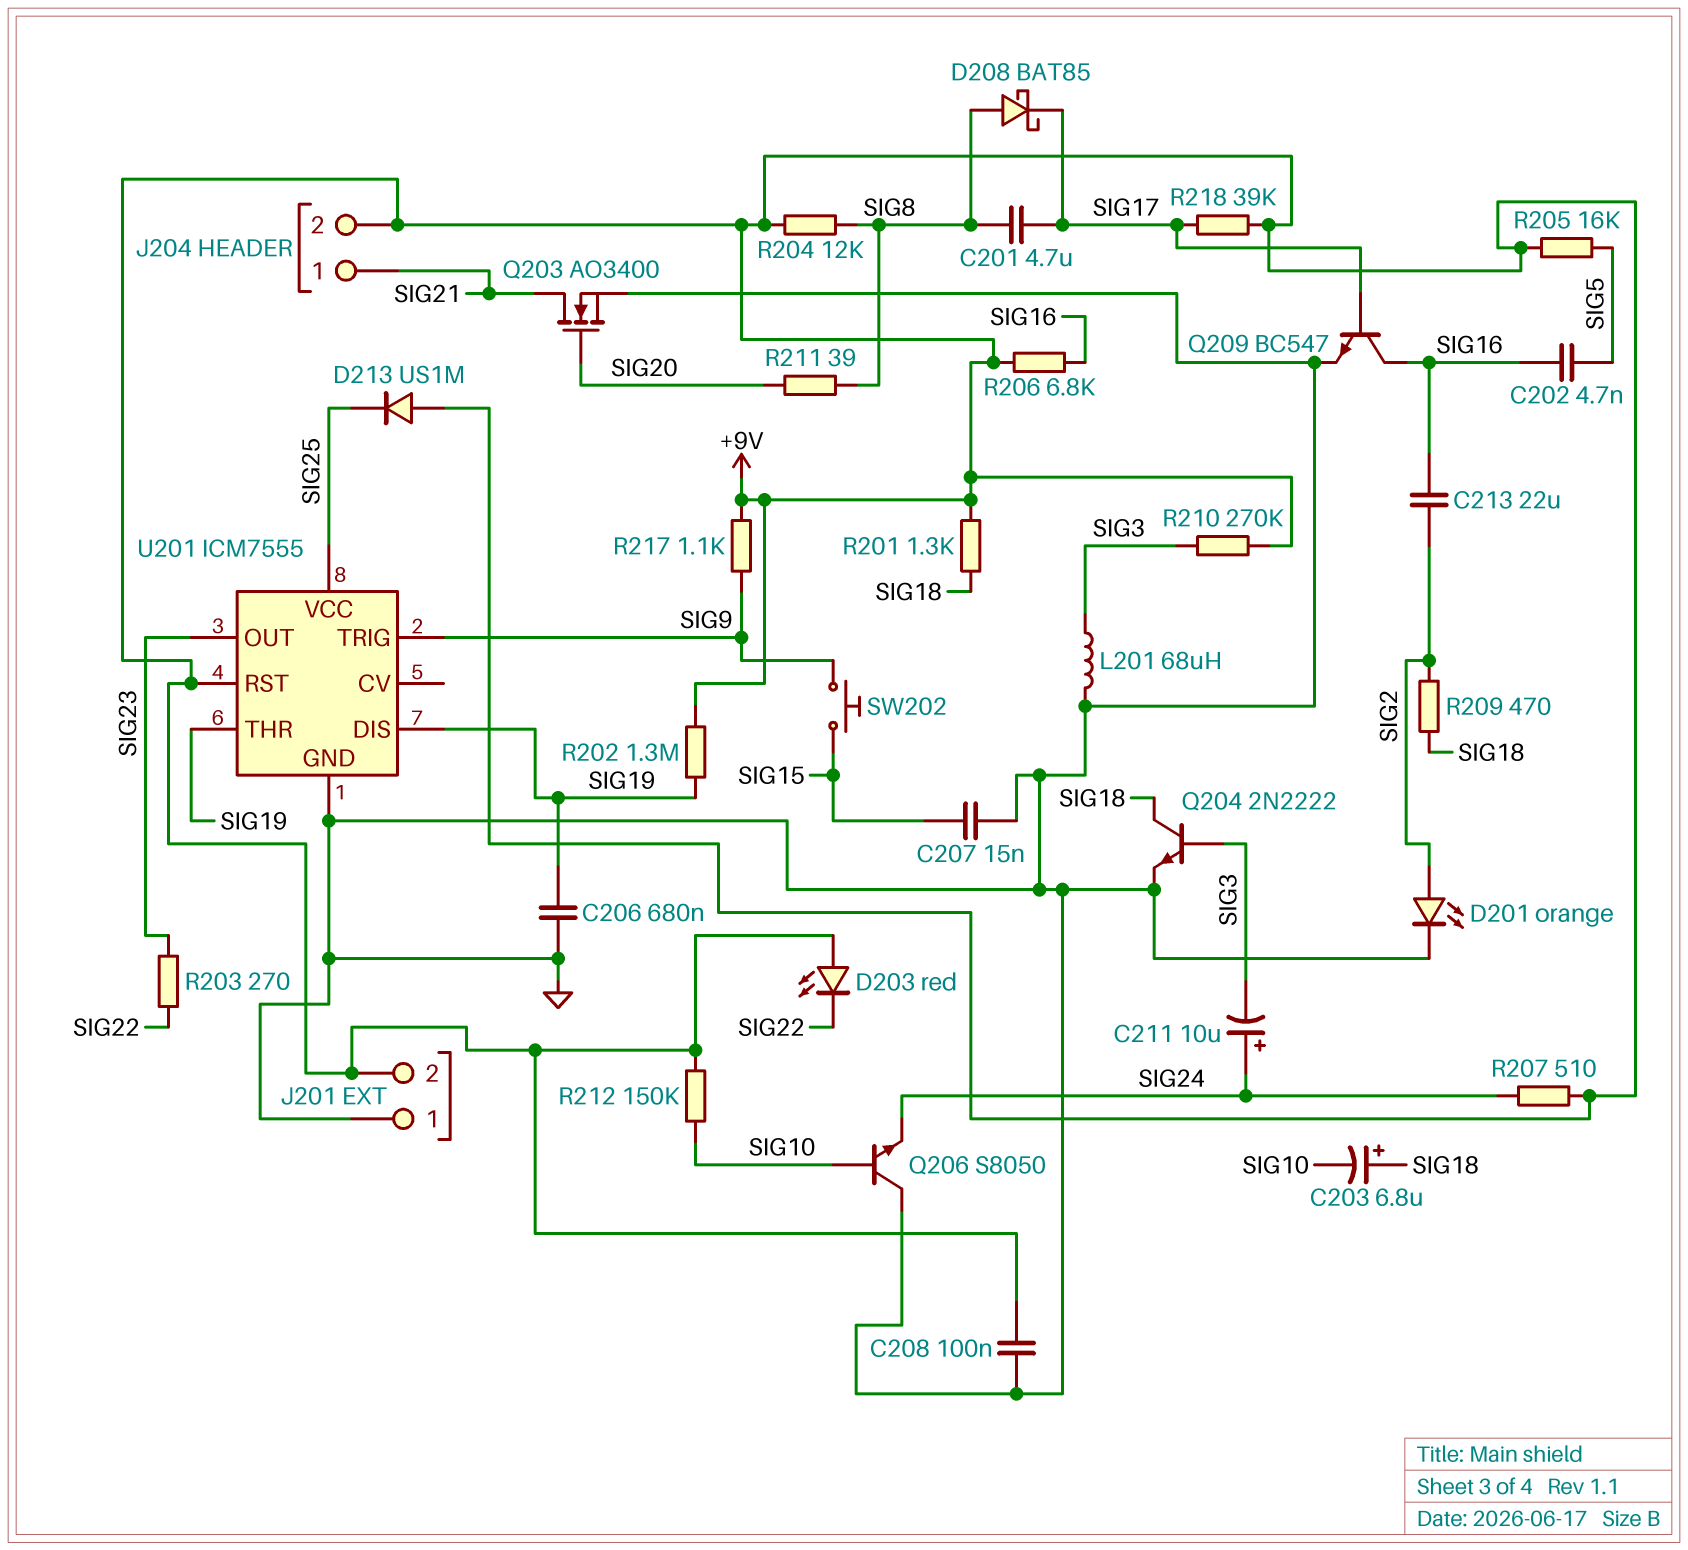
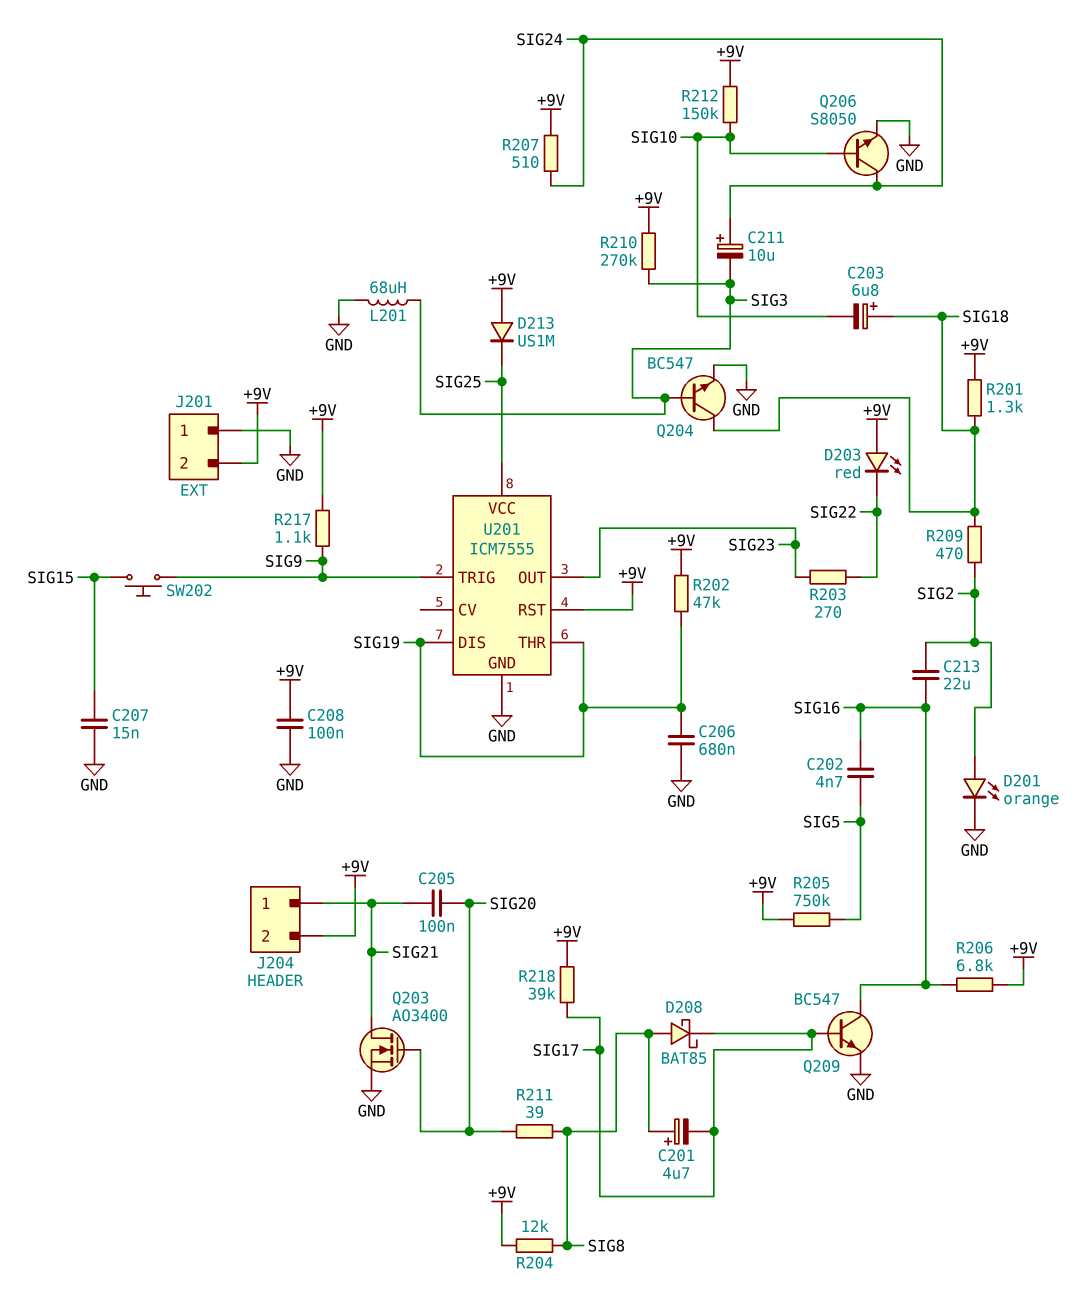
C201: 4.7uF (SIG8, SIG17) -> 4.7uF (plus SIG8, minus SIG17)
C205: none -> 100nF (SIG20, SIG21)
Q204: NPN 2N2222 (B SIG3, C SIG18, E GND) -> NPN BC547 (B SIG3, C SIG18, E GND)
Q206: NPN S8050 (B SIG10, C GND, E SIG24) -> NPN S8050 (B SIG10, C SIG24, E GND)
R202: 1.3M (+9V, SIG19) -> 47k (+9V, SIG19)
R205: 16k (+9V, SIG5) -> 750k (+9V, SIG5)

